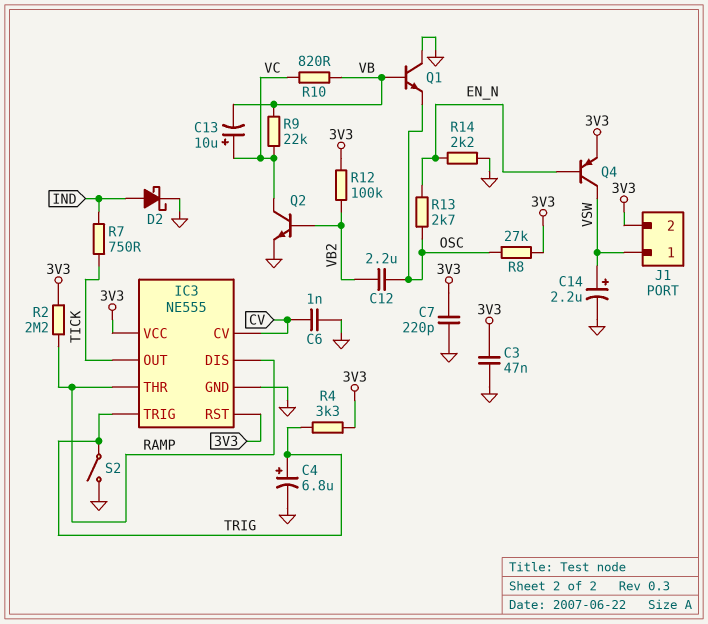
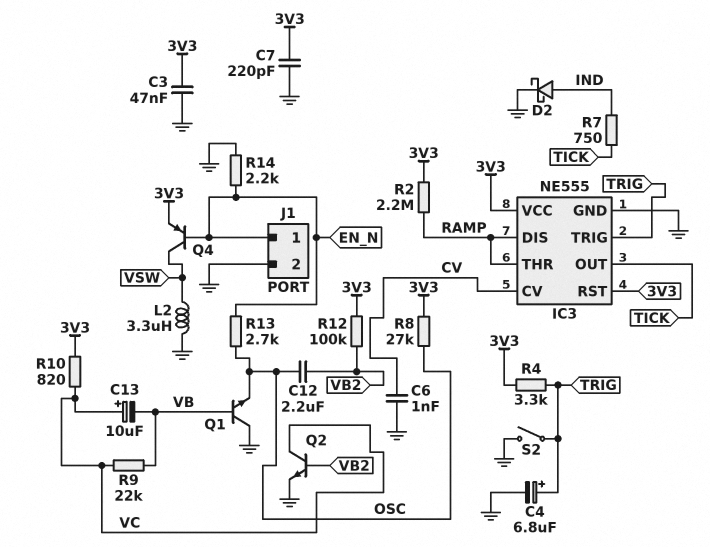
C14: 2.2uF (plus VSW, minus GND) -> none
J1 pin 1: VSW -> EN_N
J1 pin 2: 3V3 -> GND
L2: none -> 3.3uH (GND, VSW)
R10: 820 (VB, VC) -> 820 (3V3, VC)

